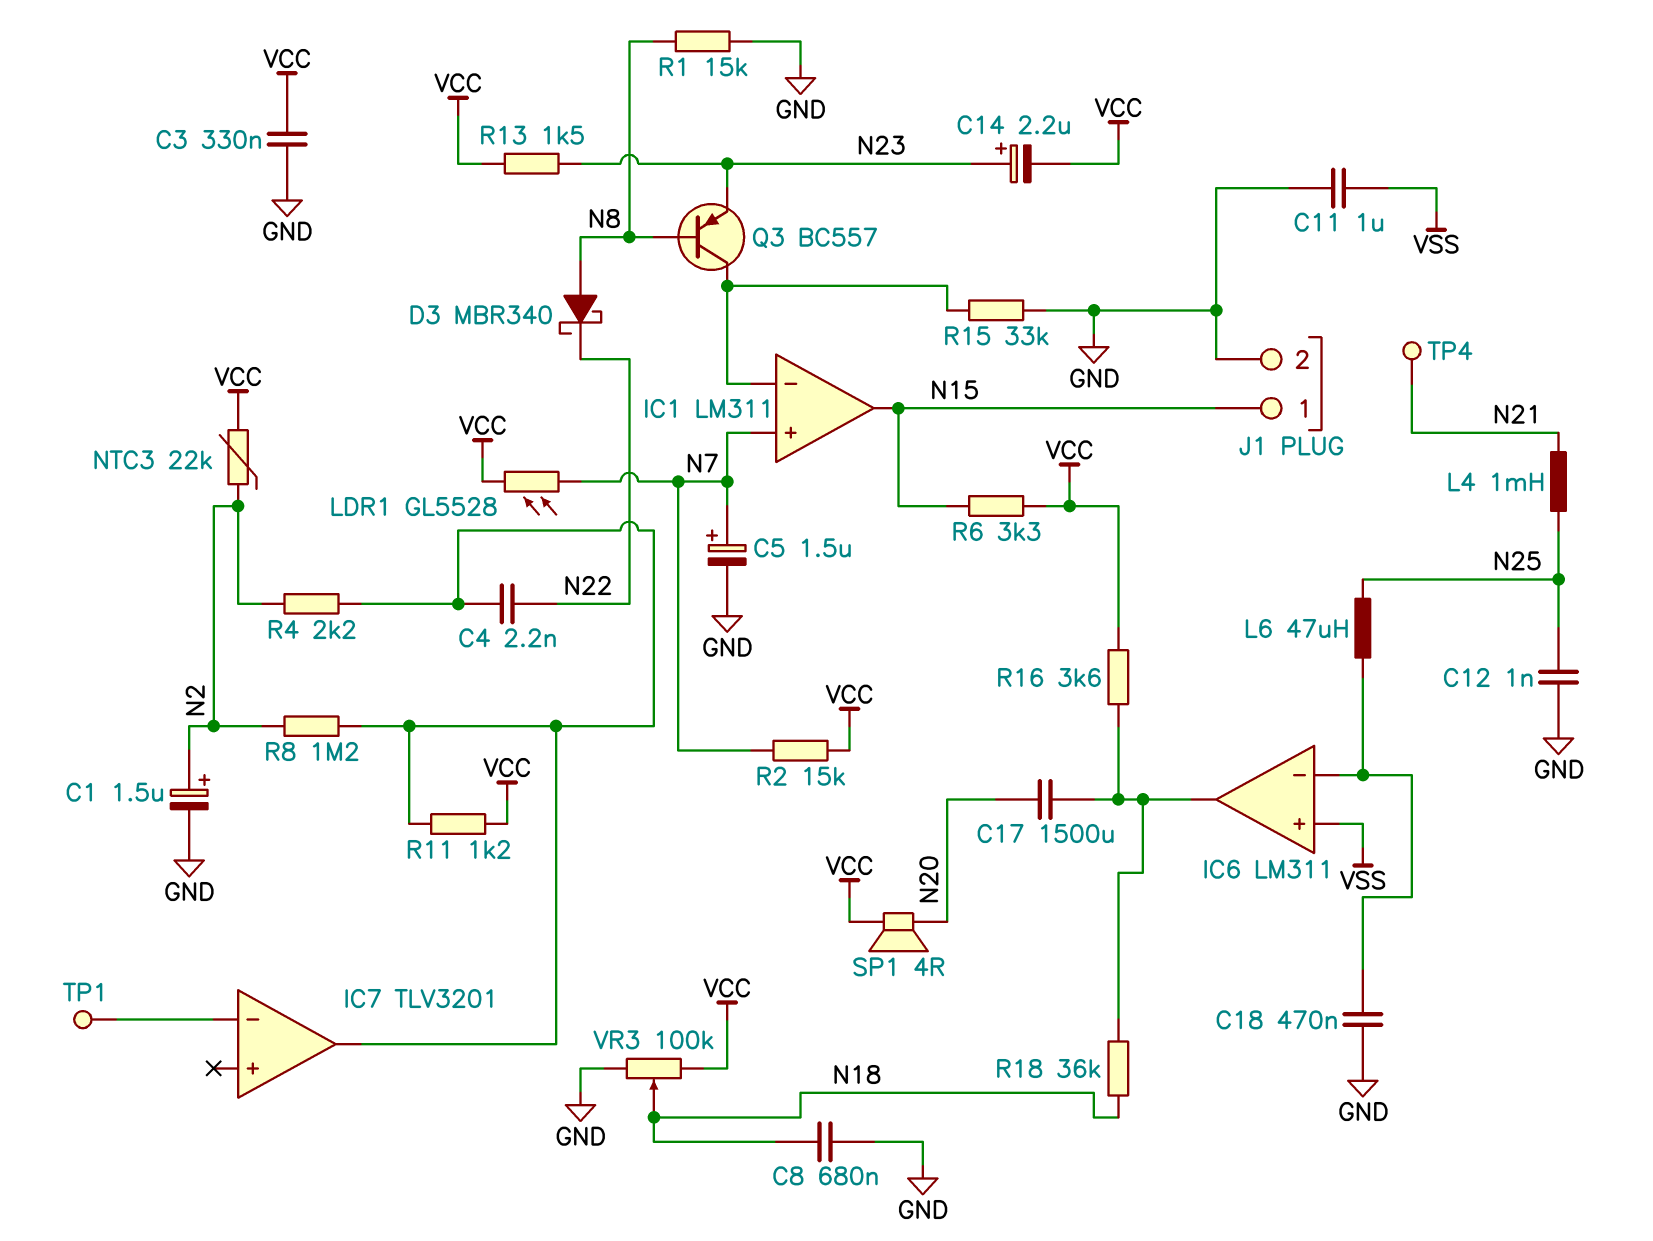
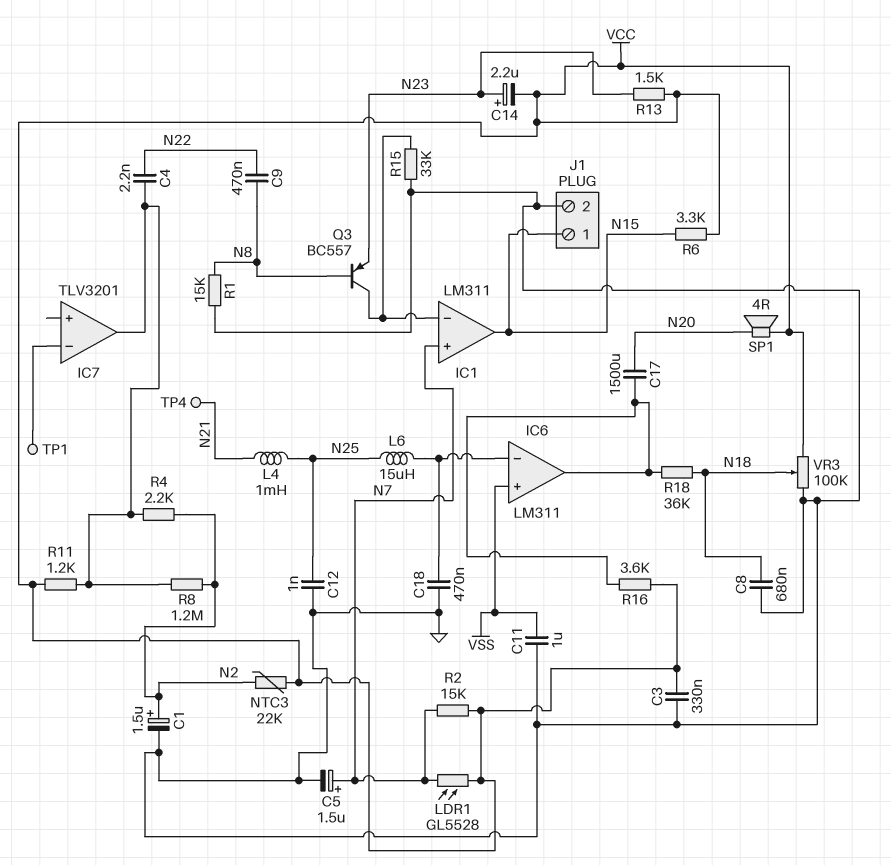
C9: none -> 470nF (N8, N22)
D3: schottky MBR340 (A N8, K N22) -> none
L6: 47uH (IC6/in-, N25) -> 15uH (IC6/in-, N25)

